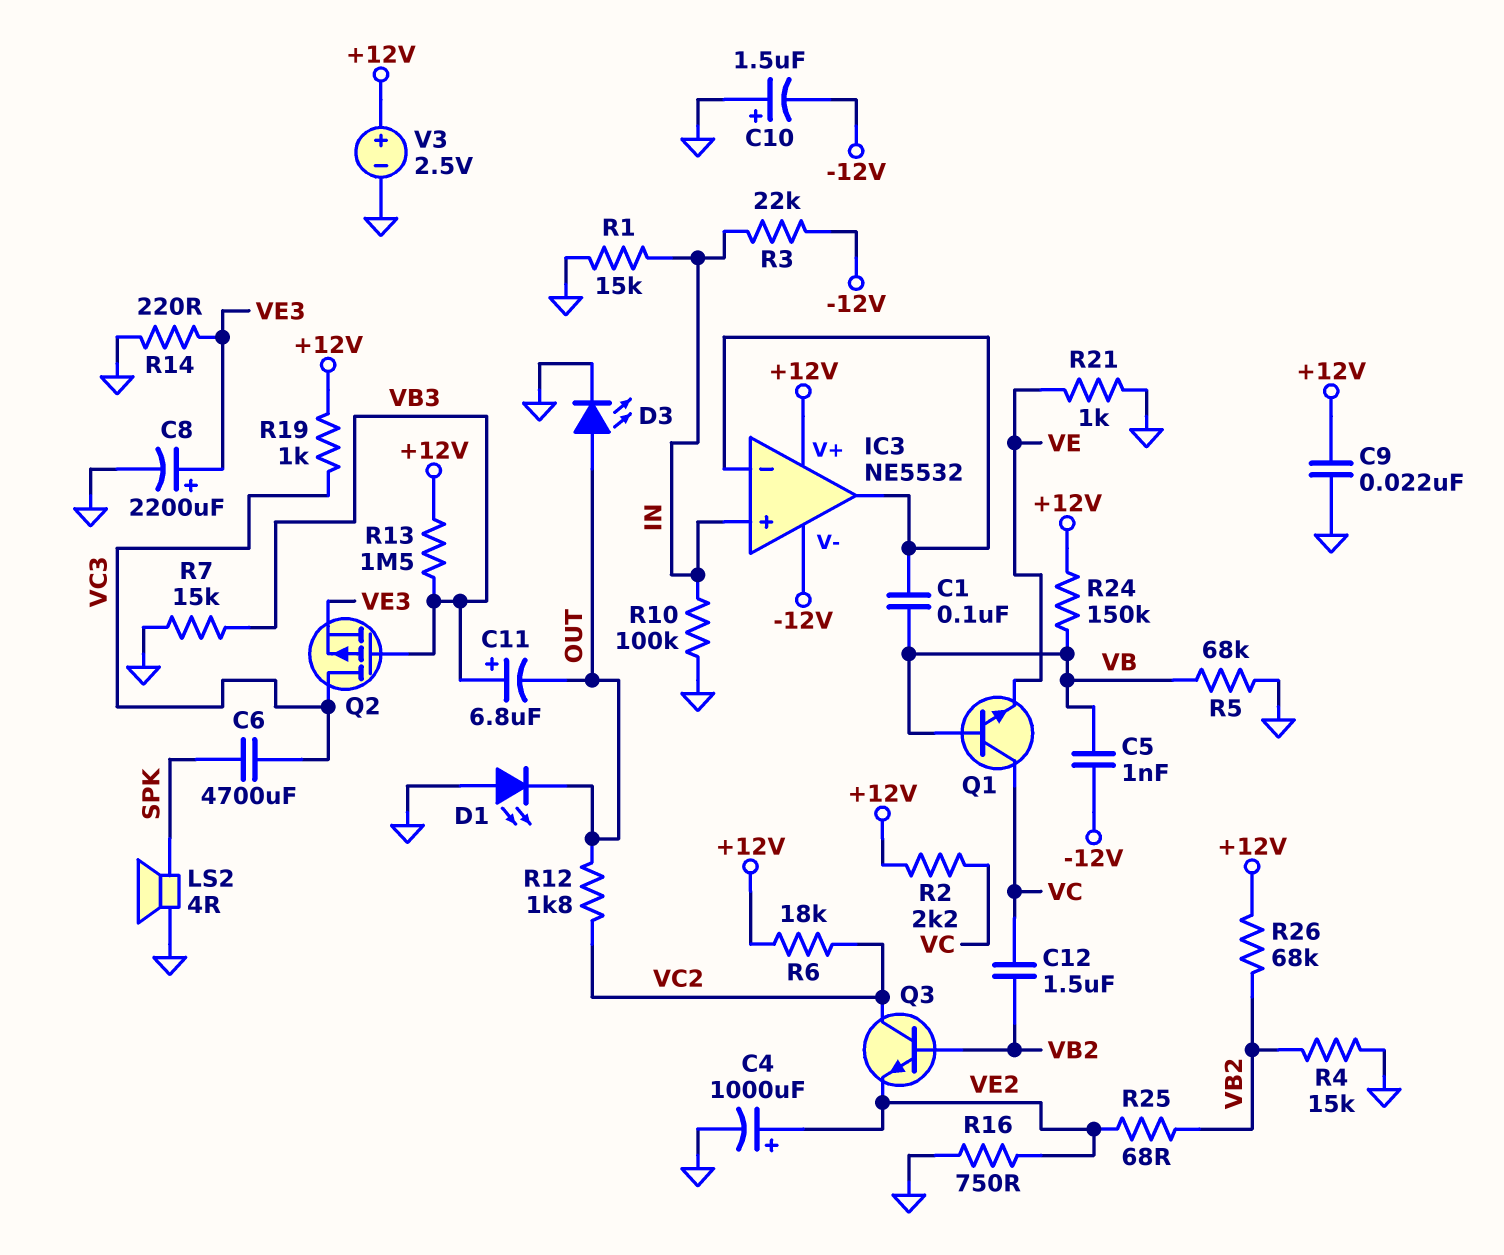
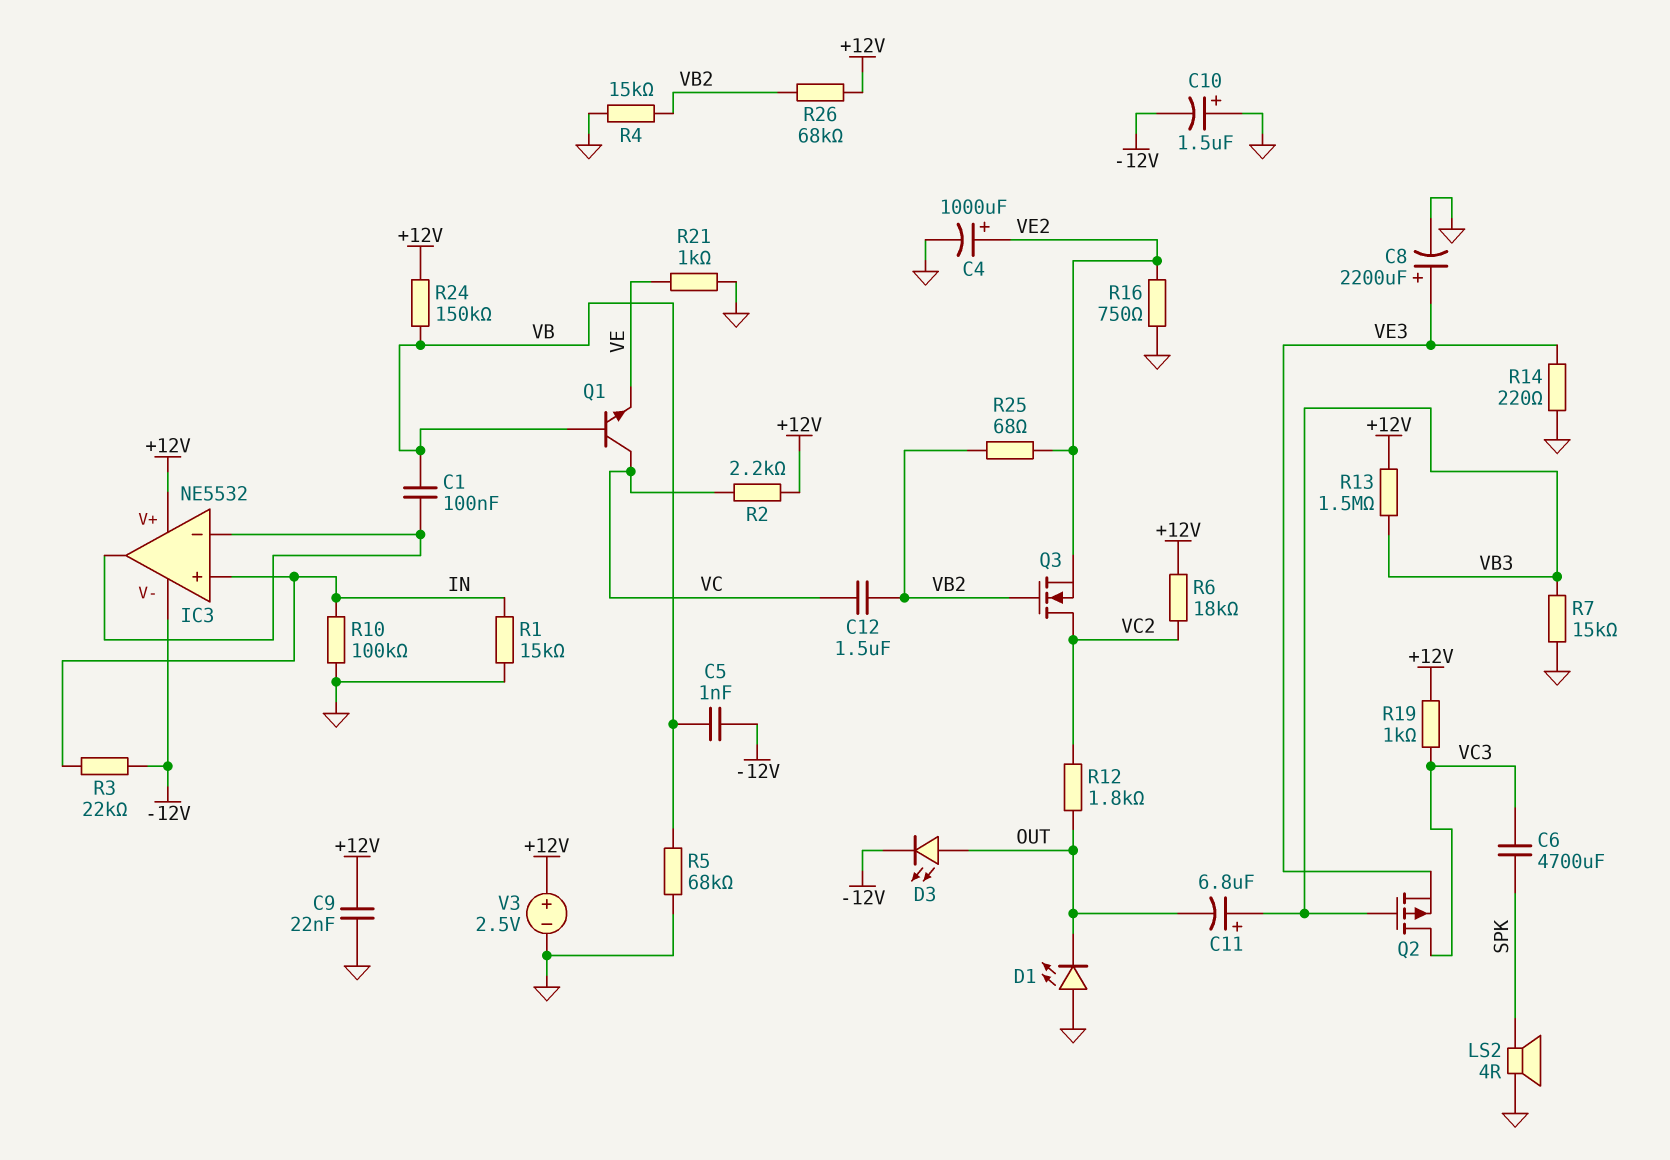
D3: LED (A OUT, K GND) -> LED (A OUT, K -12V)
Q3: NPN (B VB2, C VC2, E VE2) -> NMOS (G VB2, D VC2, S VE2)

